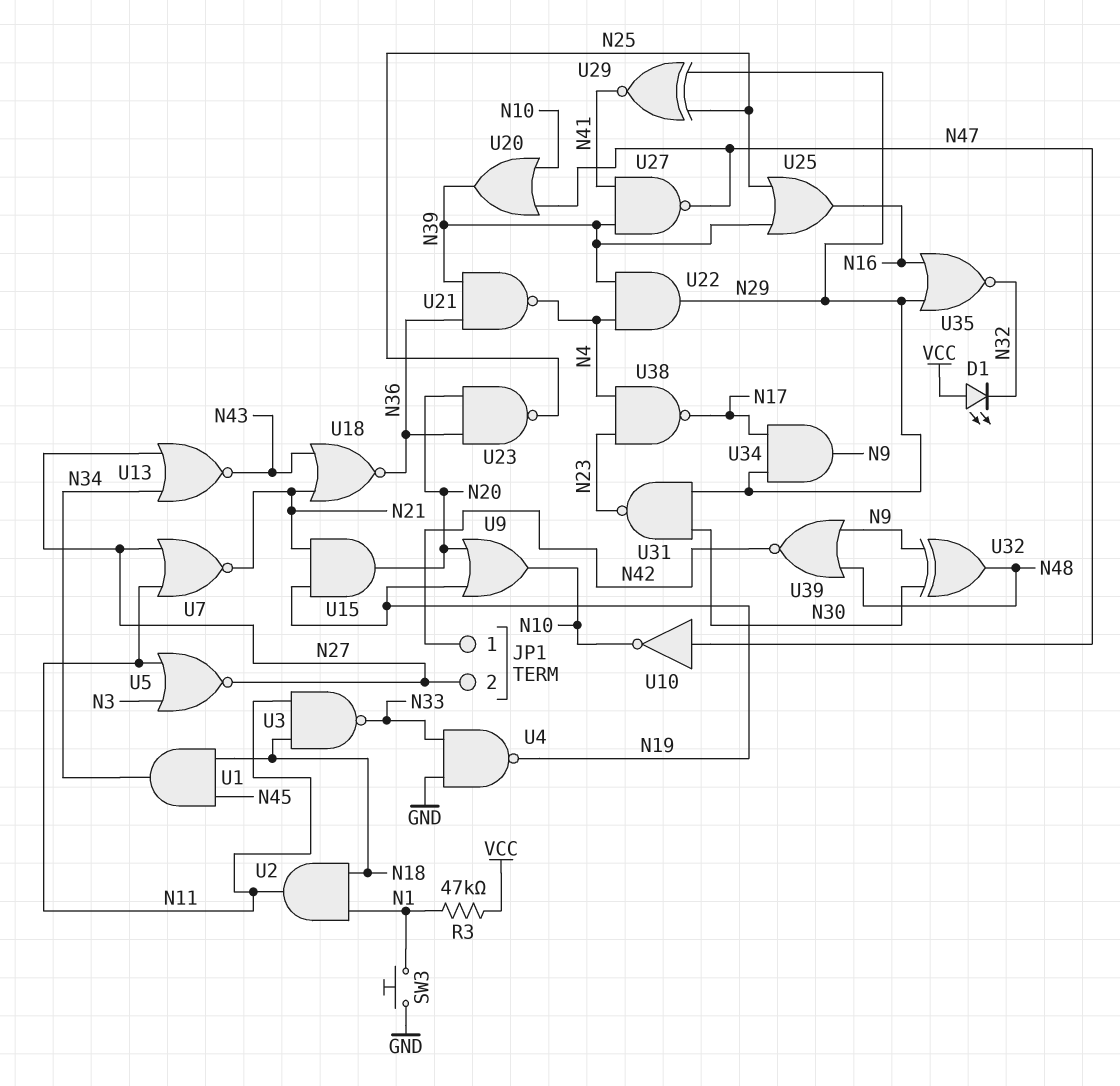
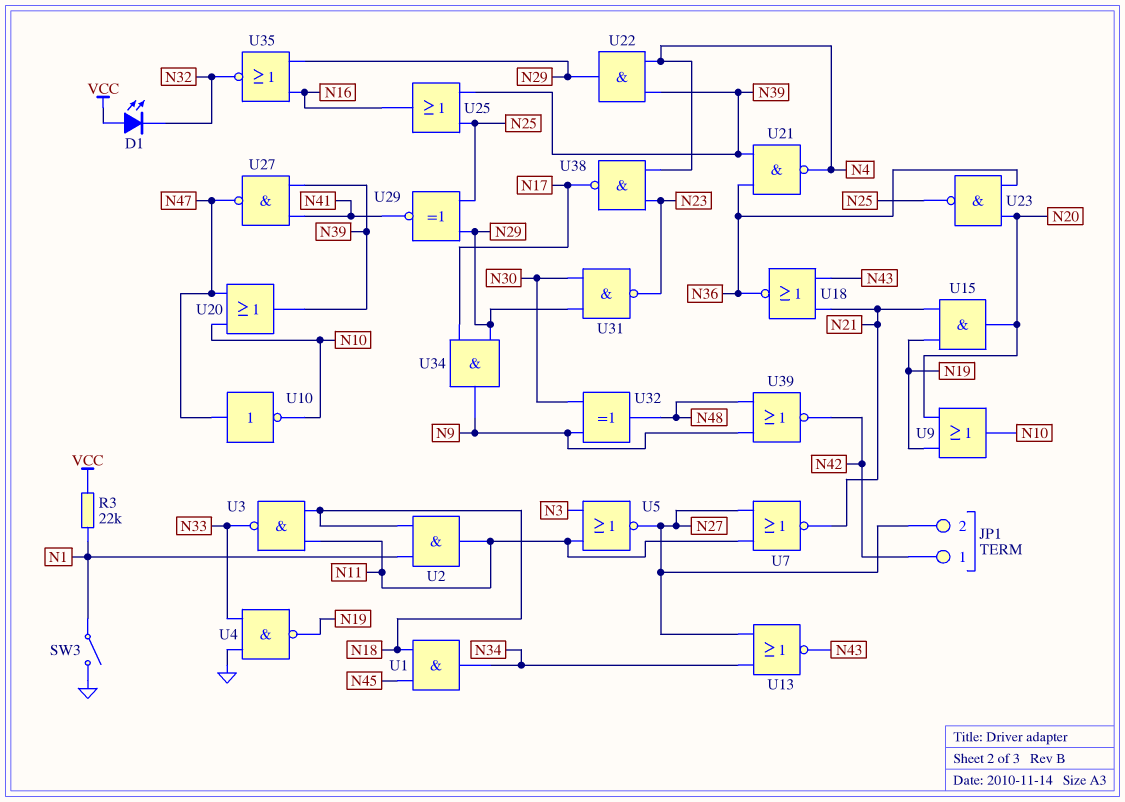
R3: 47k (N1, VCC) -> 22k (N1, VCC)
SW3: button (GND, N1) -> switch (GND, N1)

